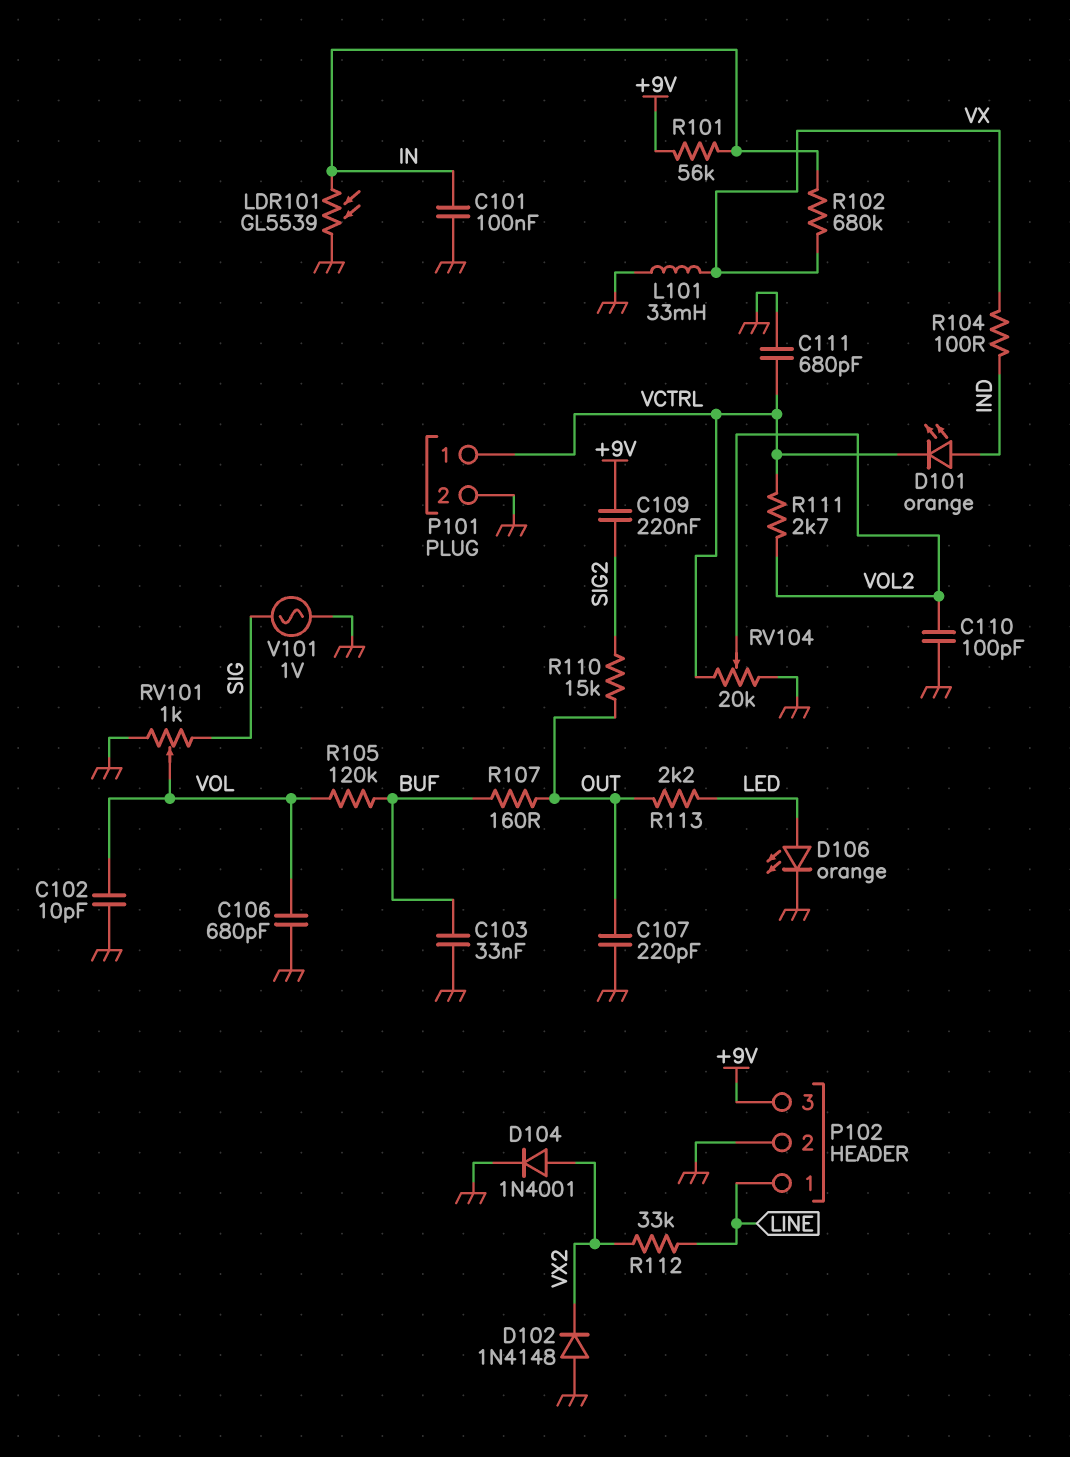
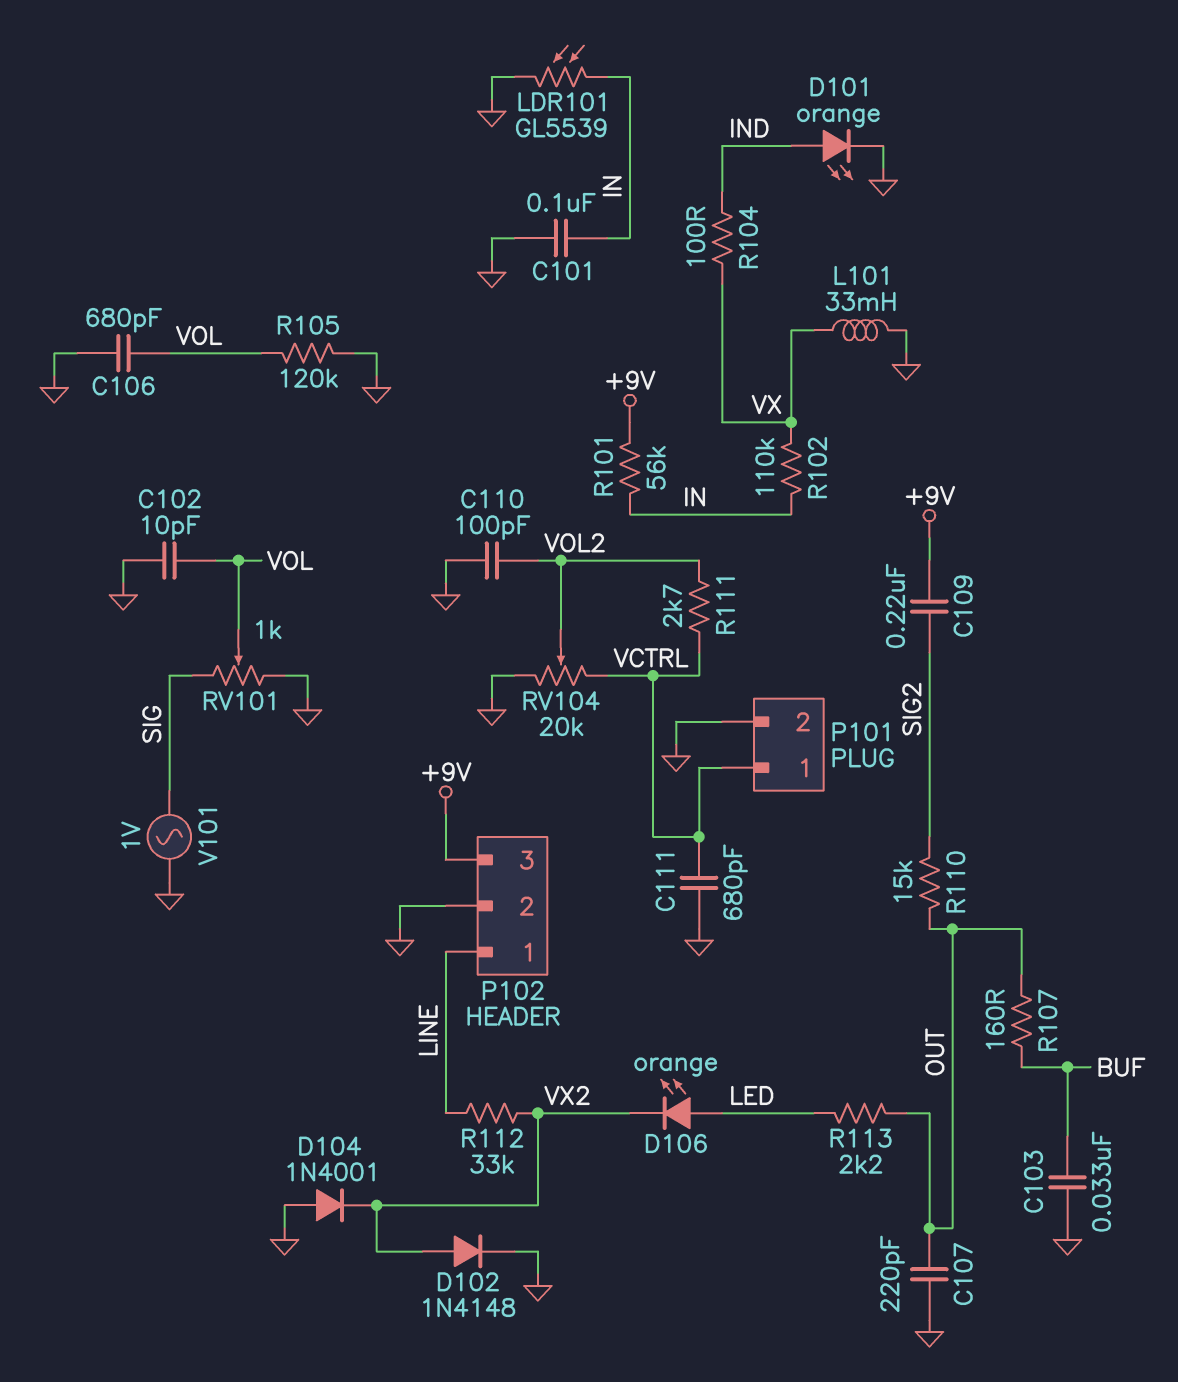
D101: LED orange (A IND, K VCTRL) -> LED orange (A IND, K GND)
D102: diode 1N4148 (A GND, K VX2) -> diode 1N4148 (A VX2, K GND)
D104: diode 1N4001 (A VX2, K GND) -> diode 1N4001 (A GND, K VX2)
D106: LED orange (A LED, K GND) -> LED orange (A LED, K VX2)
R102: 680k (IN, VX) -> 110k (IN, VX)
R105: 120k (BUF, VOL) -> 120k (GND, VOL)

